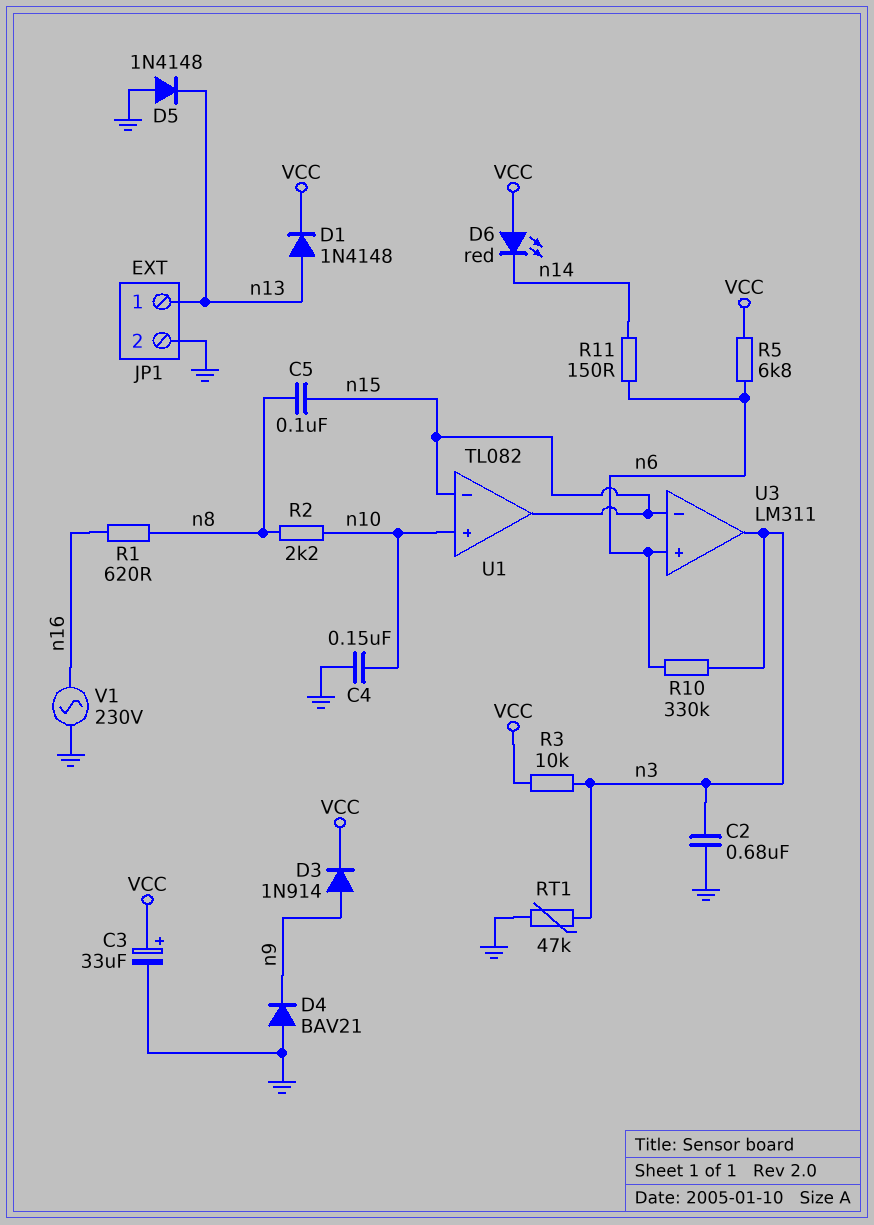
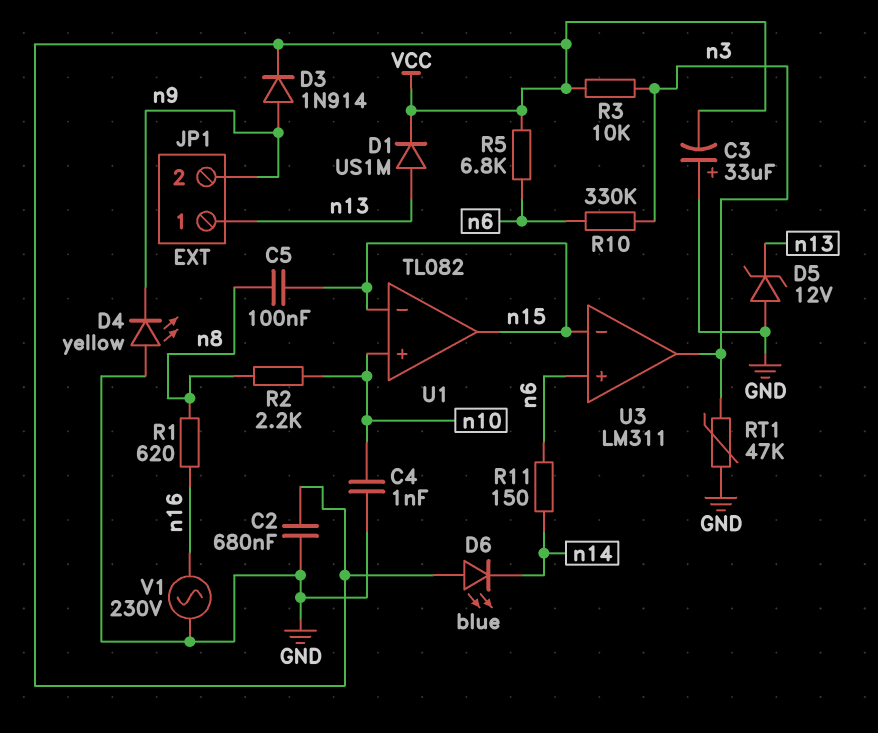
C2: 680nF (GND, n3) -> 680nF (GND, VCC)
C3: 33uF (plus VCC, minus GND) -> 33uF (plus GND, minus VCC)
C4: 150nF (GND, n10) -> 1nF (GND, n10)
D1: diode 1N4148 (A n13, K VCC) -> diode US1M (A n13, K VCC)
D4: diode BAV21 (A GND, K n9) -> LED yellow (A GND, K n9)
D5: diode 1N4148 (A GND, K n13) -> zener 12V (A GND, K n13)
D6: LED red (A VCC, K n14) -> LED blue (A VCC, K n14)
JP1 pin 2: GND -> n9

